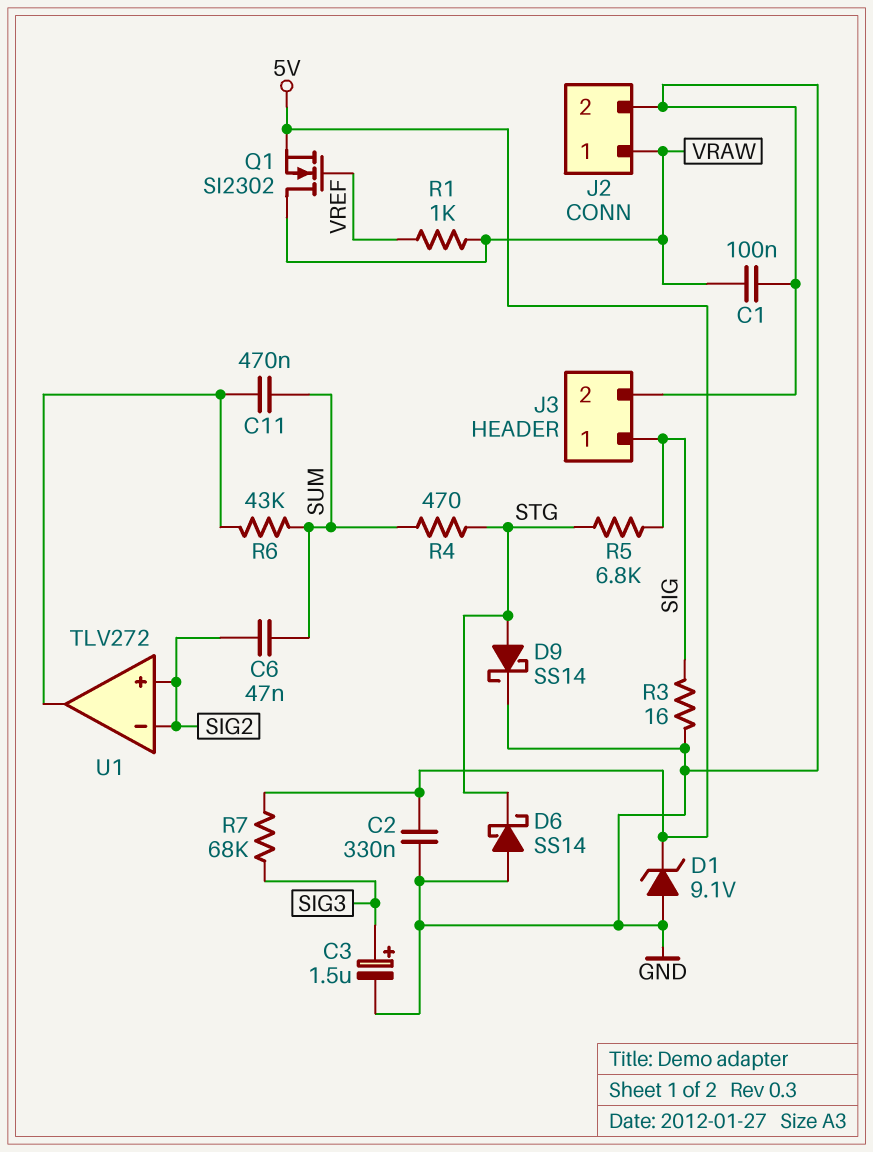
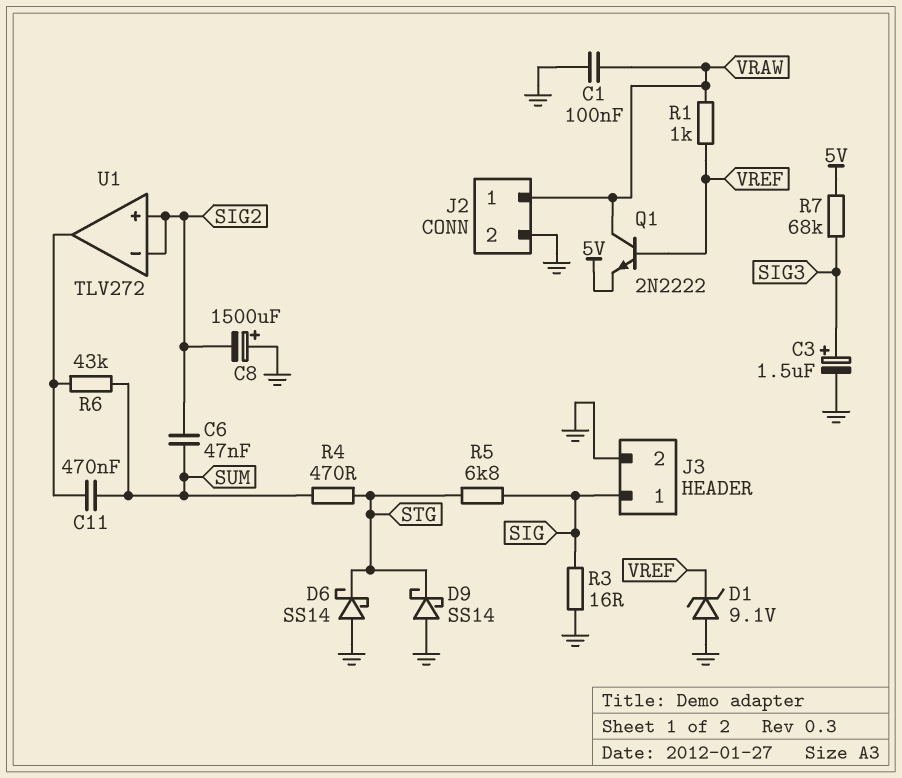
C2: 330nF (5V, GND) -> none
C8: none -> 1500uF (plus GND, minus SIG2)
D1: zener 9.1V (A GND, K 5V) -> zener 9.1V (A GND, K VREF)
D9: schottky SS14 (A STG, K GND) -> schottky SS14 (A GND, K STG)
Q1: NMOS SI2302 (G VREF, D VRAW, S 5V) -> NPN 2N2222 (B VREF, C VRAW, E 5V)

